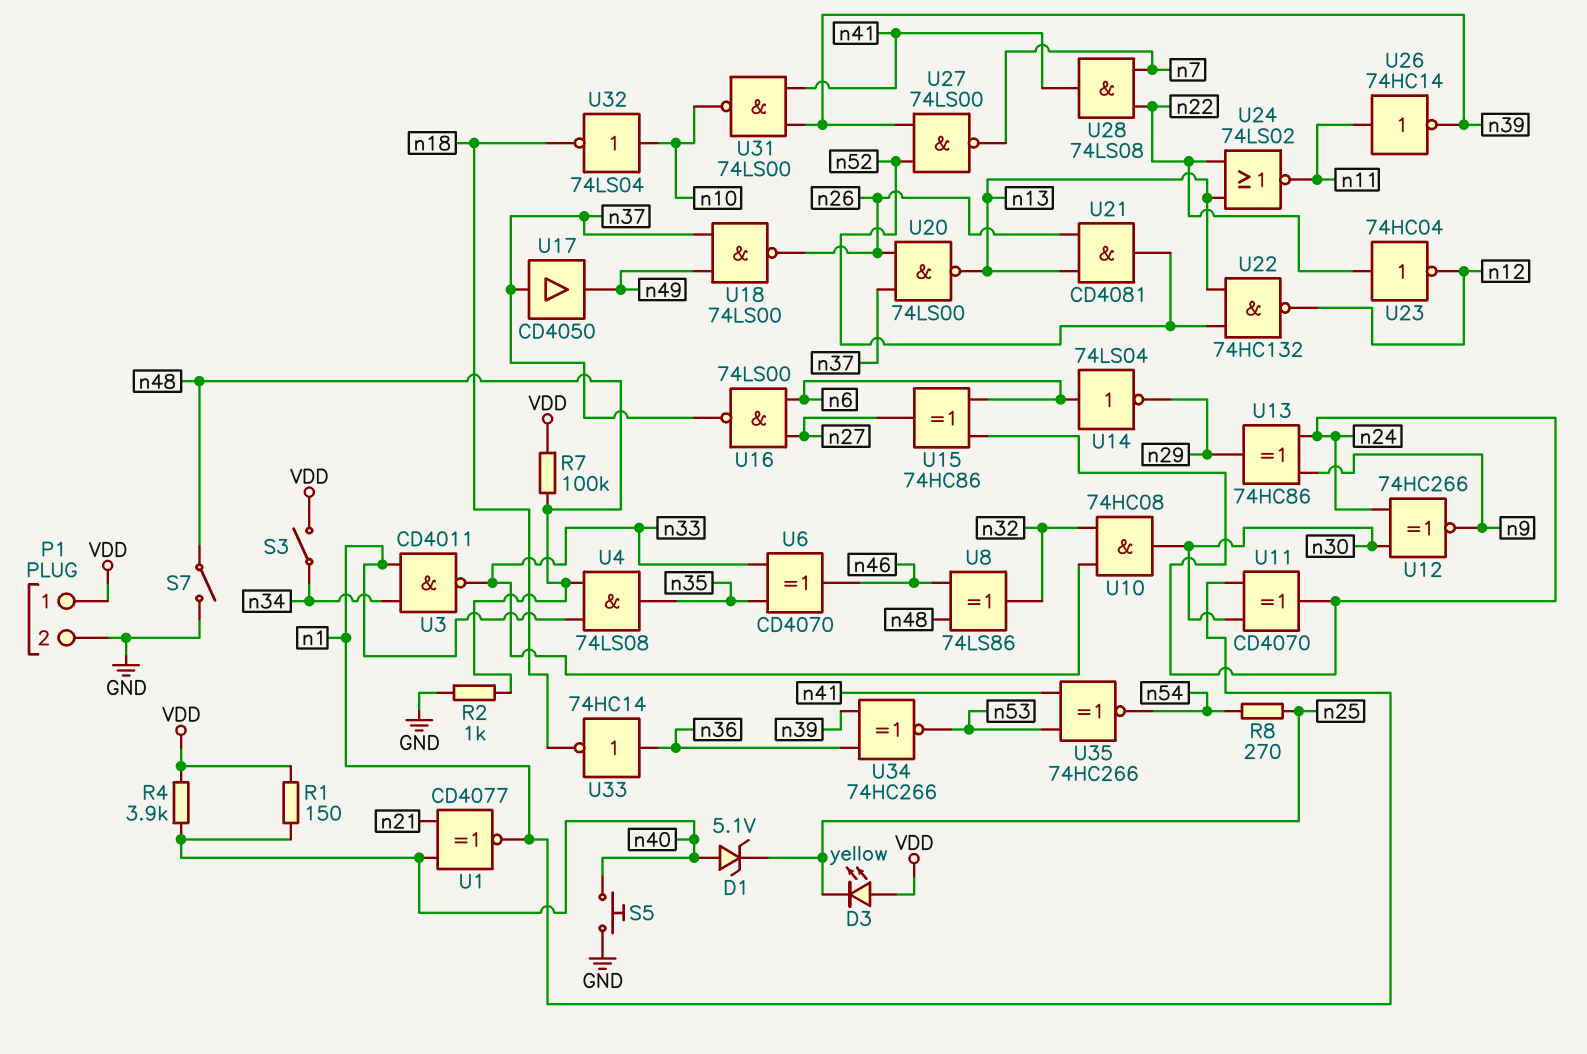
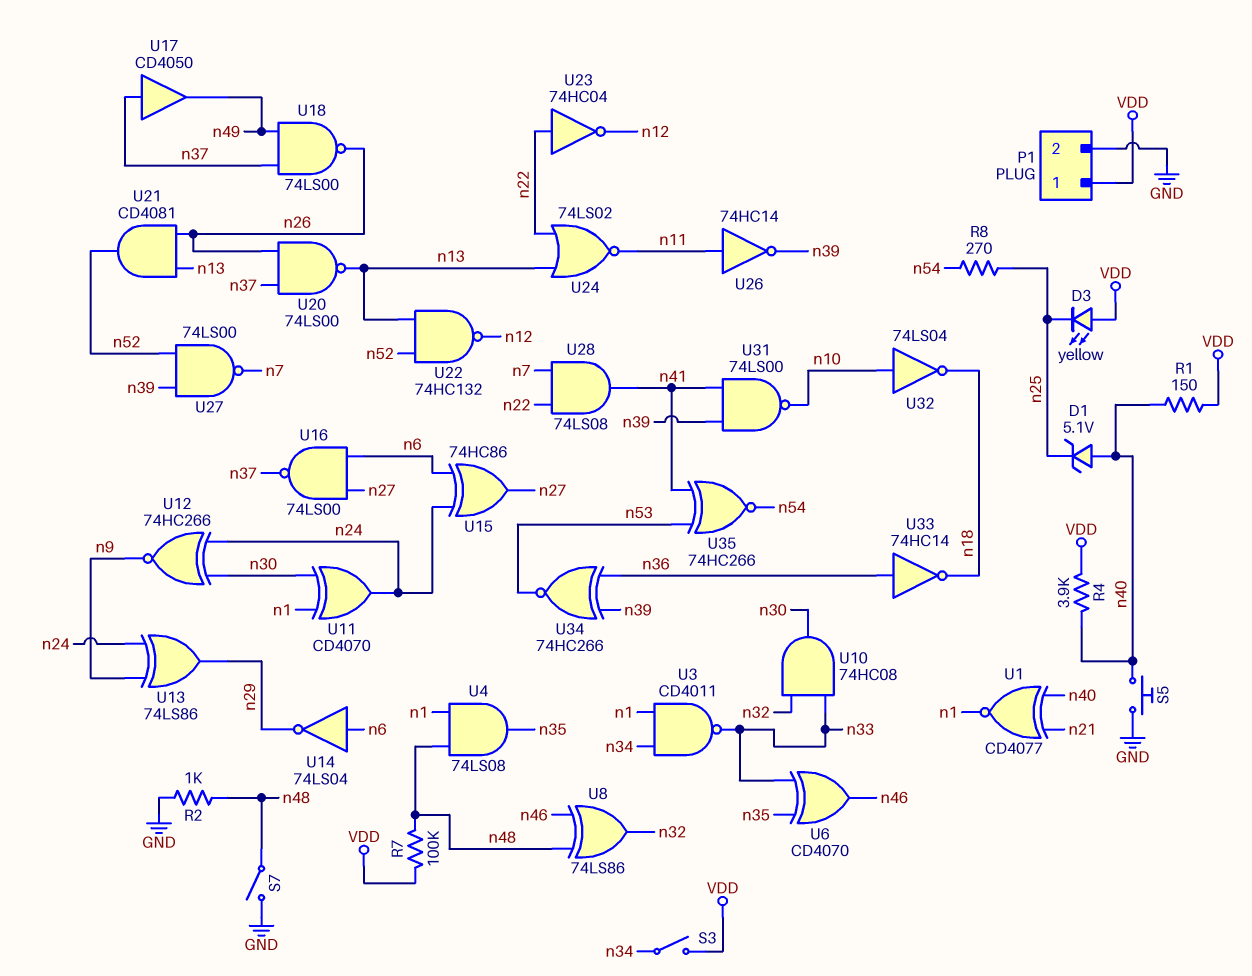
U13: XOR 74HC86 (in n9, in n24, out n29) -> XOR 74LS86 (in n9, in n24, out n29)

